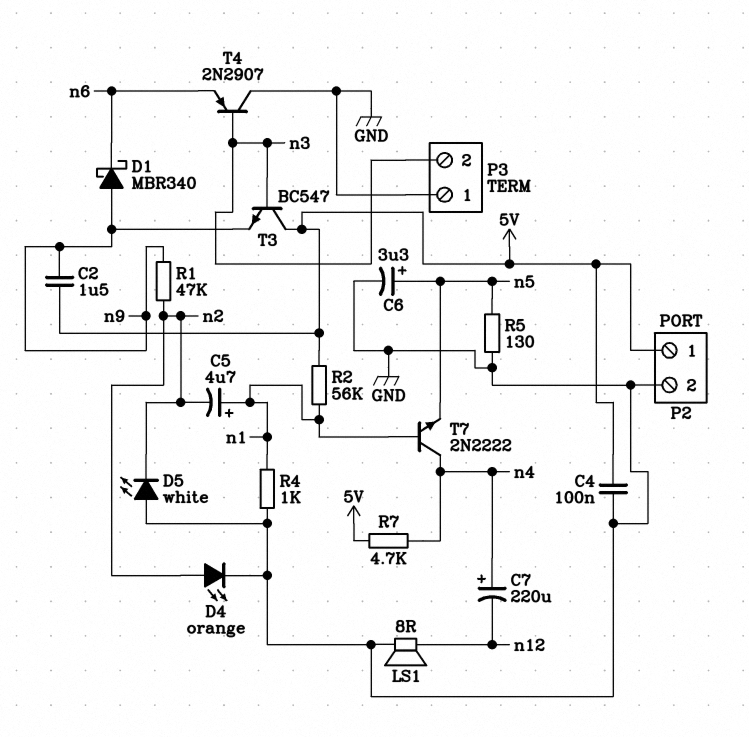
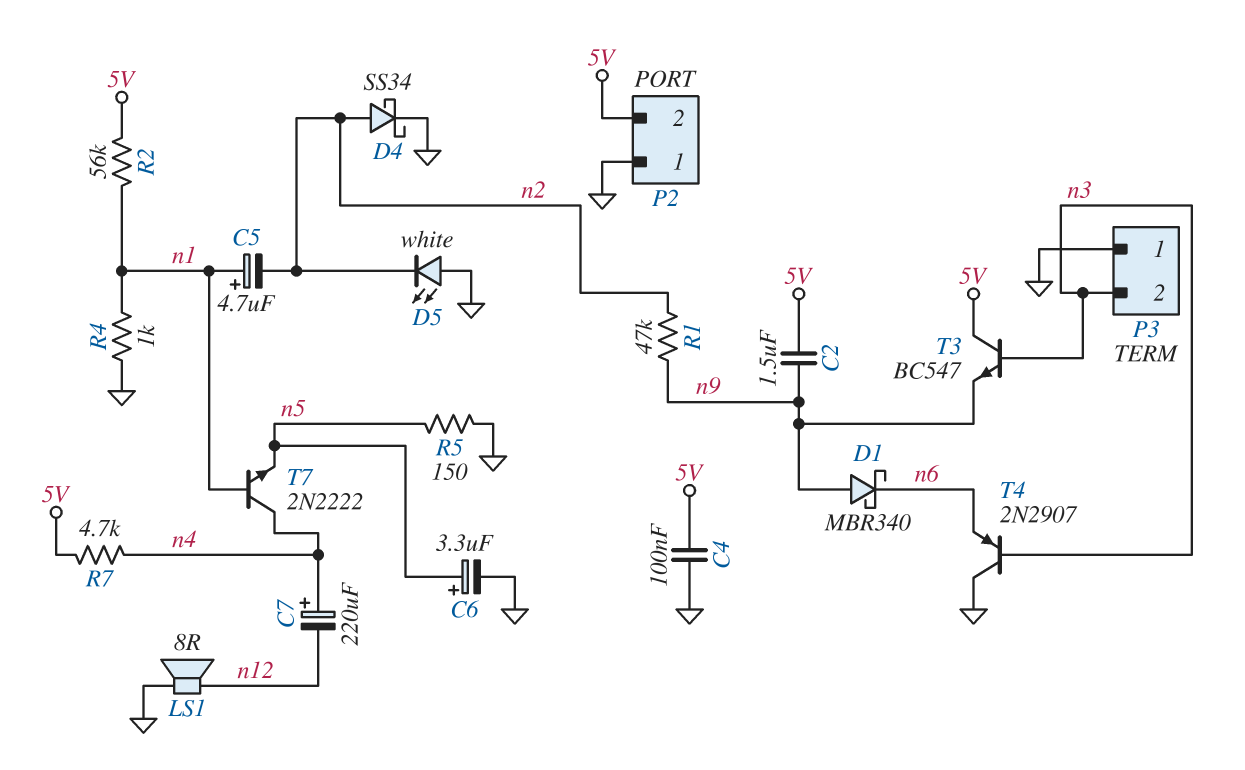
D4: LED orange (A n2, K GND) -> schottky SS34 (A n2, K GND)
P2 pin 1: 5V -> GND
P2 pin 2: GND -> 5V
R5: 130 (GND, n5) -> 150 (GND, n5)

